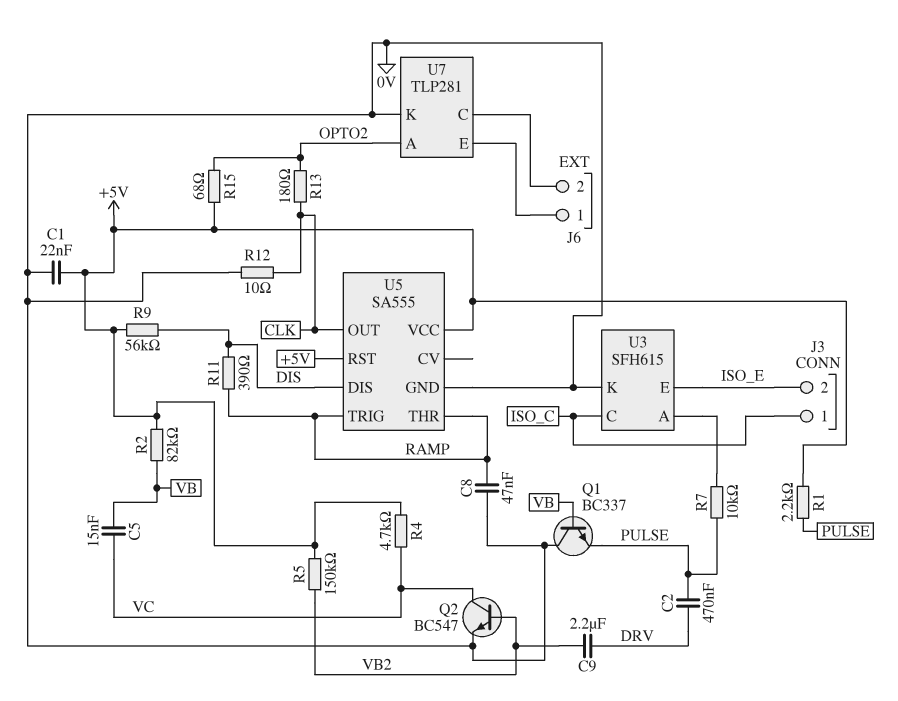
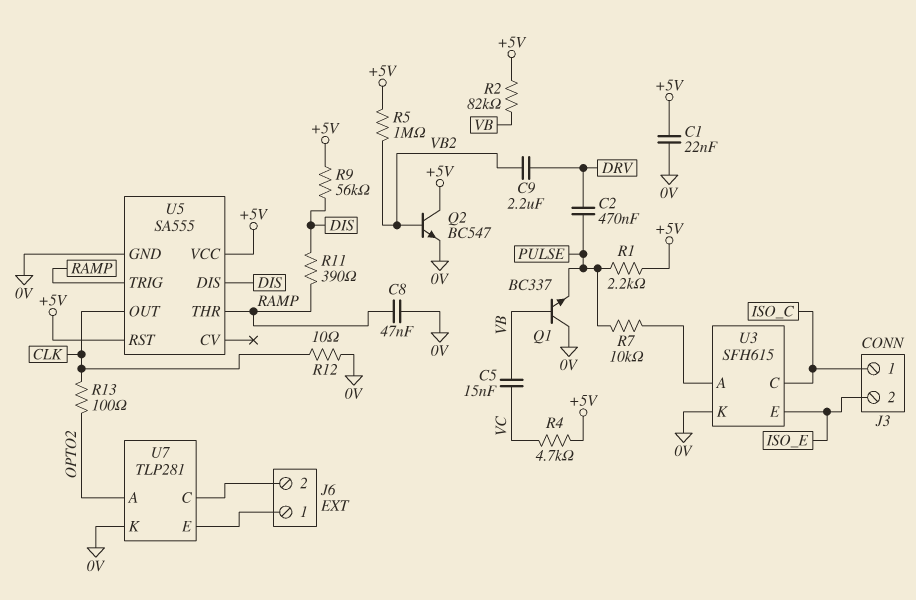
Q2: NPN BC547 (B VB2, C VC, E 0V) -> NPN BC547 (B VB2, C +5V, E 0V)
R5: 150k (+5V, VB2) -> 1M (+5V, VB2)
R13: 180 (CLK, OPTO2) -> 100 (CLK, OPTO2)
R15: 68 (+5V, OPTO2) -> none

